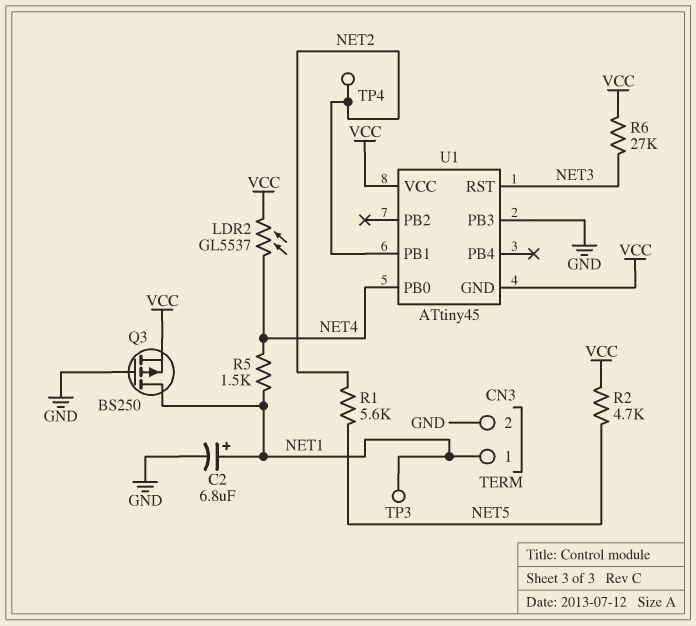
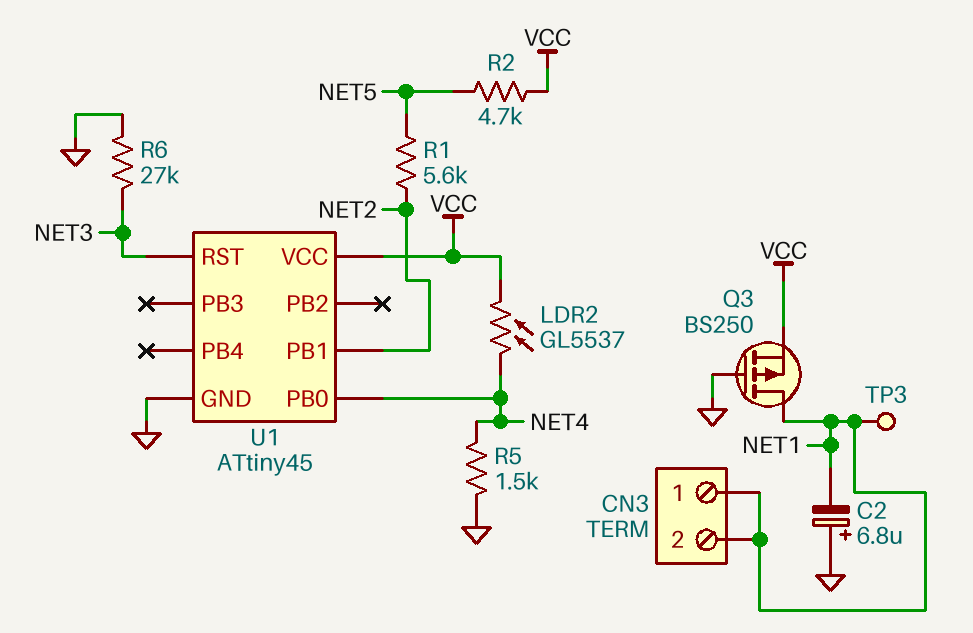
C2: 6.8uF (plus NET1, minus GND) -> 6.8uF (plus GND, minus NET1)
CN3 pin 2: GND -> NET1
R5: 1.5k (NET1, NET4) -> 1.5k (GND, NET4)
R6: 27k (NET3, VCC) -> 27k (GND, NET3)
TP4: test point (NET2) -> none
U1 pin GND: VCC -> GND
U1 pin PB3: GND -> none

